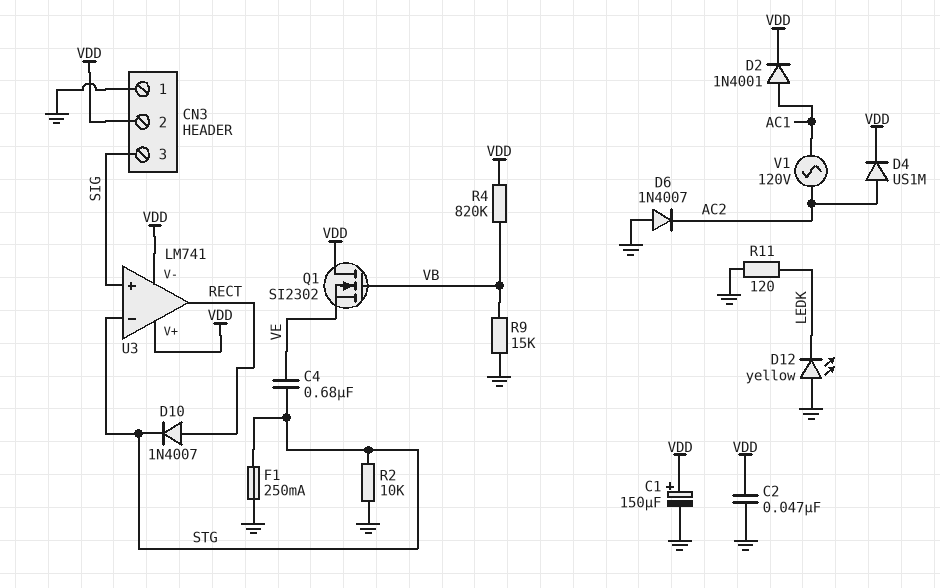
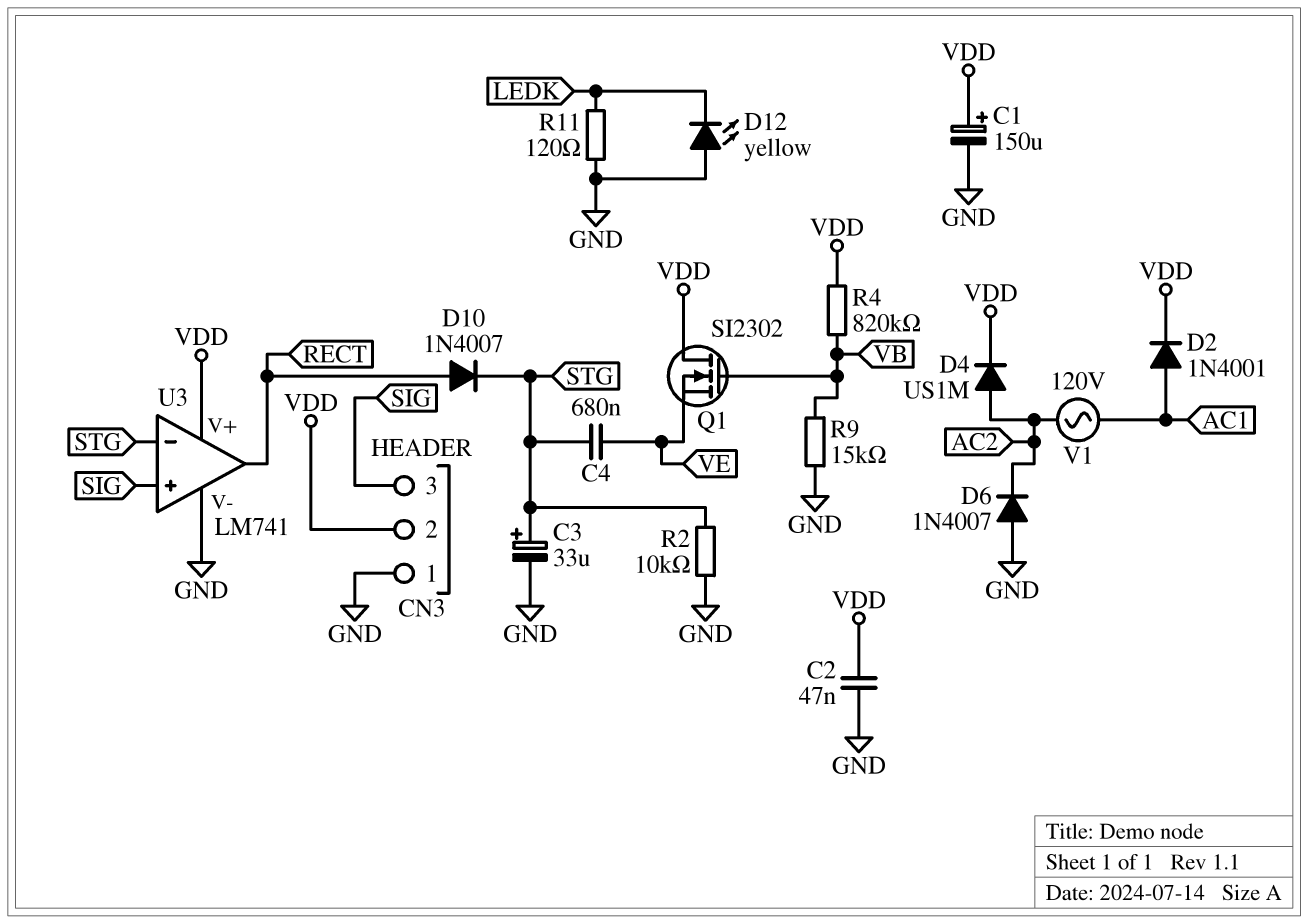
C3: none -> 33uF (plus STG, minus GND)
F1: 250mA (GND, STG) -> none
U3 pin V-: VDD -> GND

